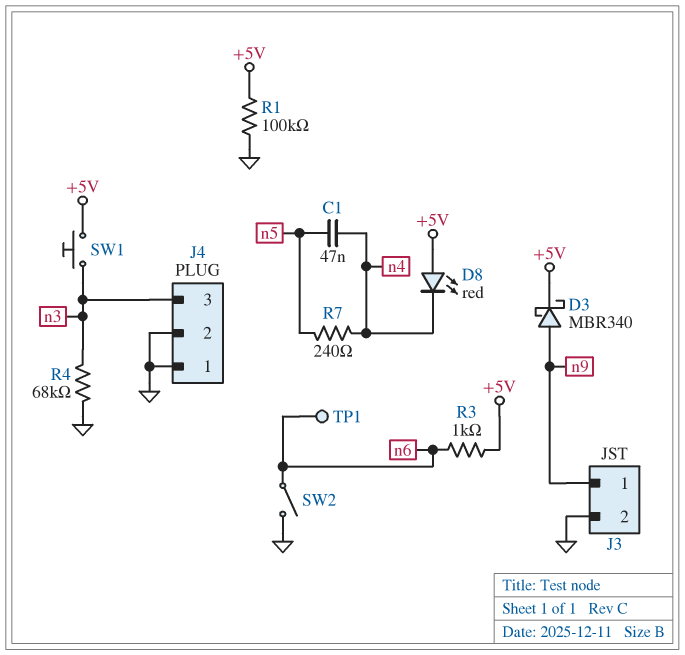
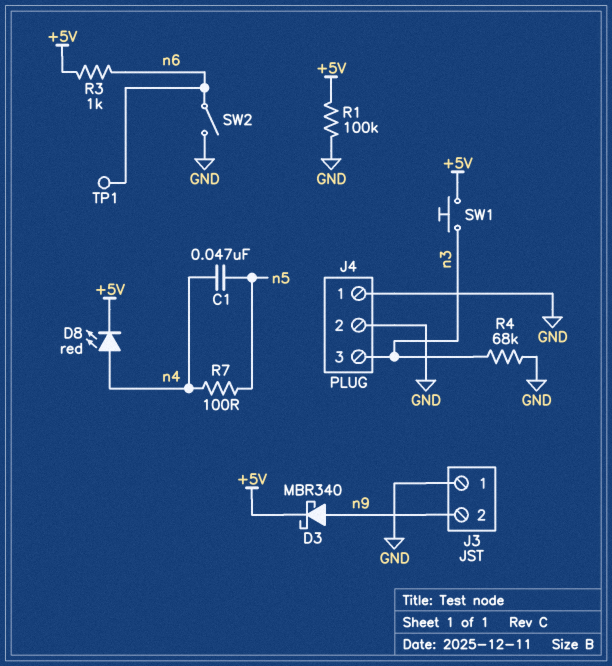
D8: LED red (A +5V, K n4) -> LED red (A n4, K +5V)
J3 pin 1: n9 -> GND
J3 pin 2: GND -> n9
R7: 240 (n4, n5) -> 100 (n4, n5)

